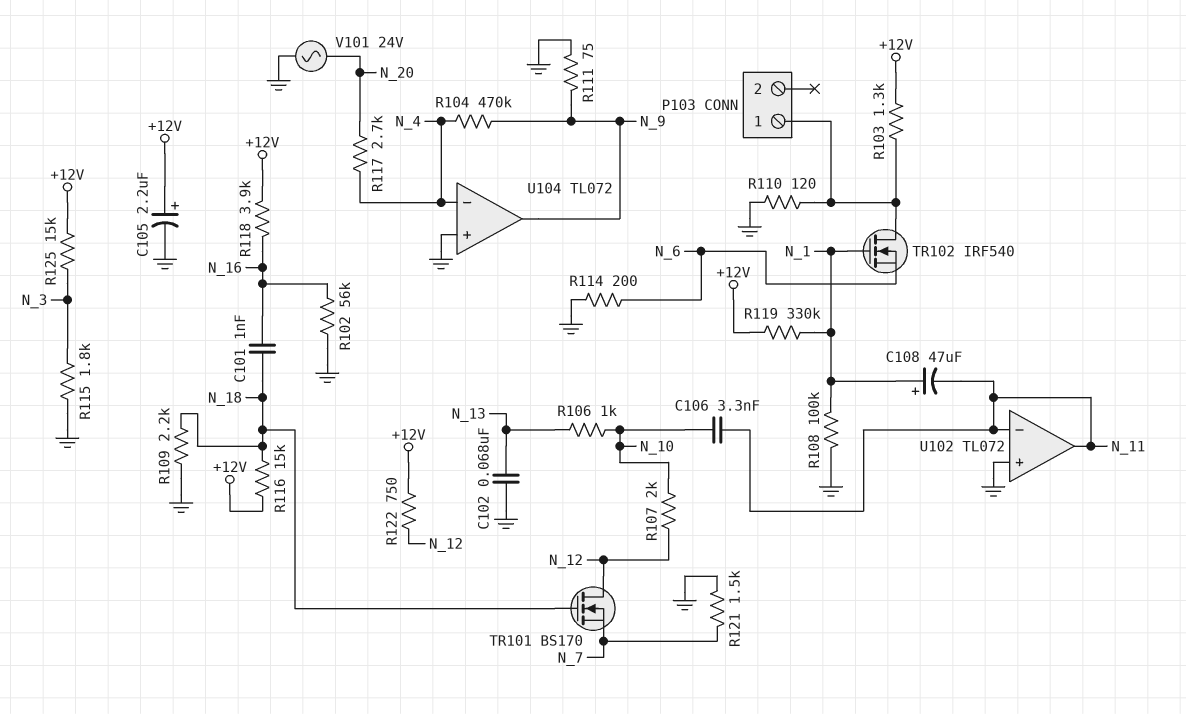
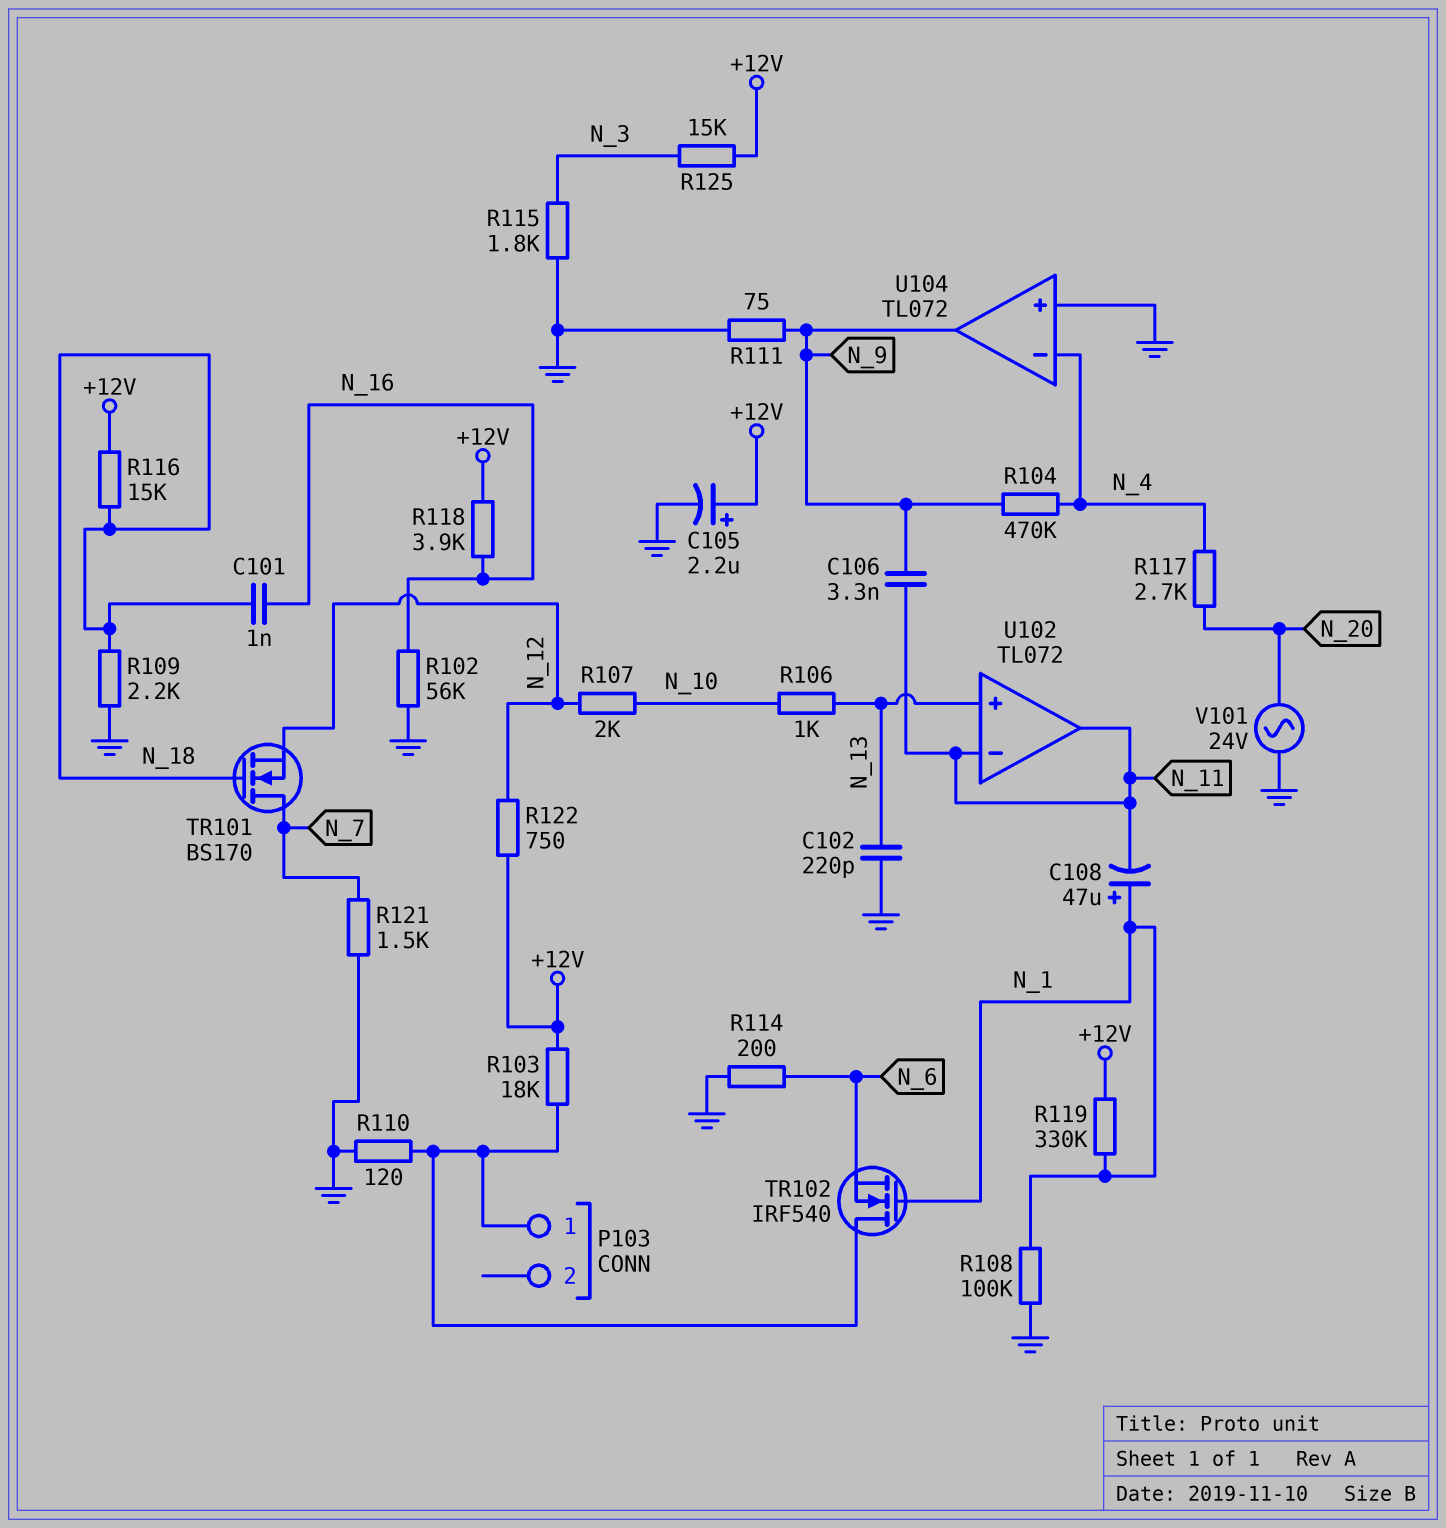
C102: 68nF (GND, N_13) -> 220pF (GND, N_13)
C106: 3.3nF (N_10, N_11) -> 3.3nF (N_9, N_11)
R103: 1.3k (+12V, P103/1) -> 18k (+12V, P103/1)
TR101: NMOS BS170 (G N_18, D N_12, S N_7) -> NMOS BS170 (G N_18, D N_7, S N_12)
U102 pin in+: GND -> N_13

